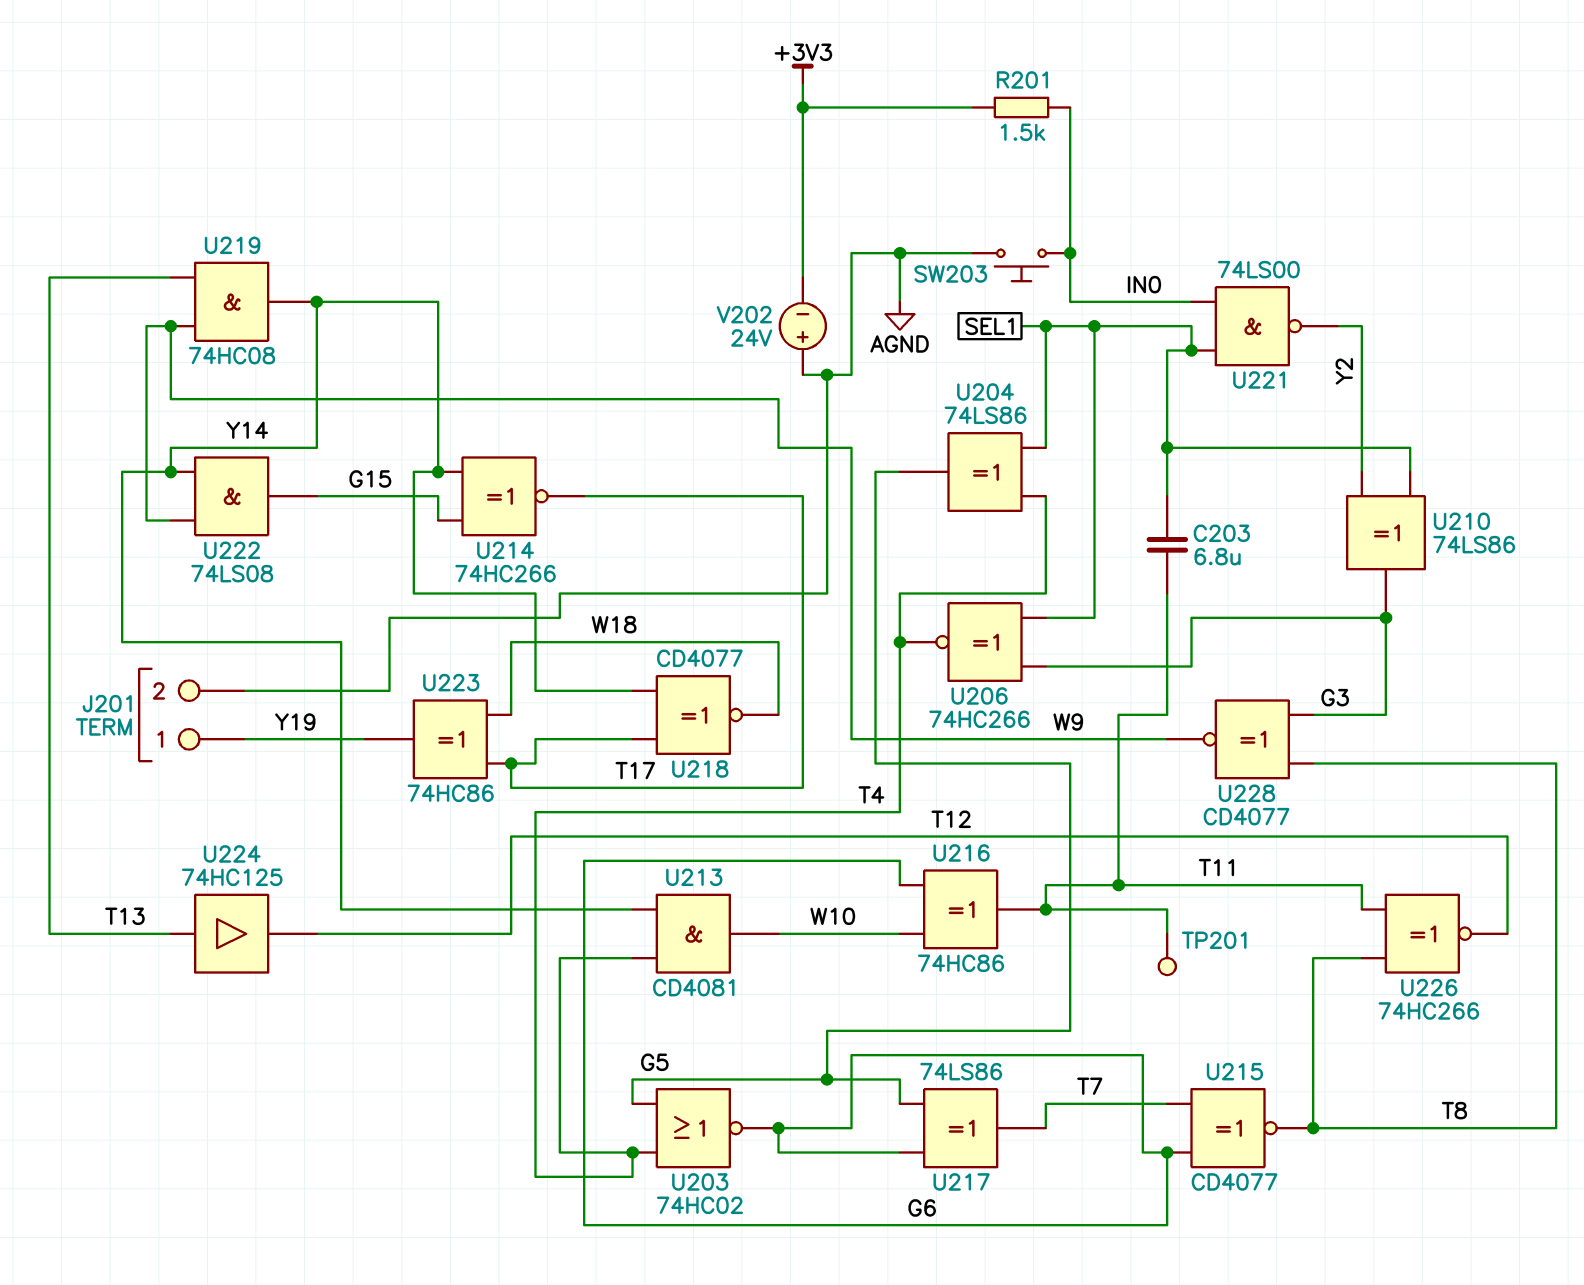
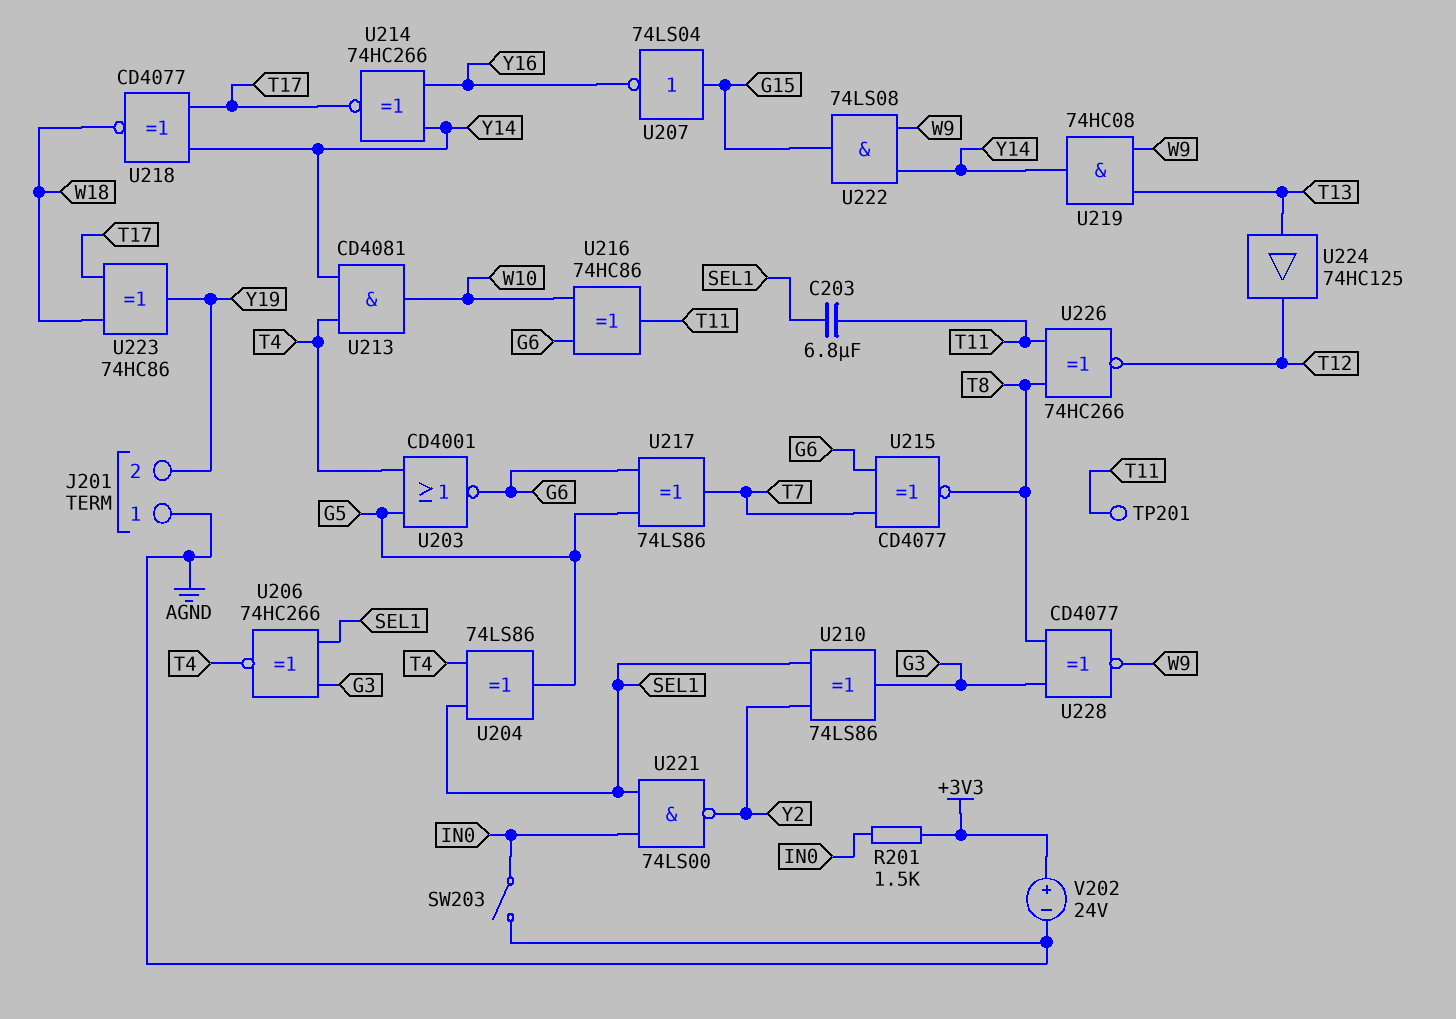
J201 pin 1: Y19 -> AGND
J201 pin 2: AGND -> Y19
SW203: button (AGND, IN0) -> switch (AGND, IN0)
U203: NOR 74HC02 (in G5, in T4, out G6) -> NOR CD4001 (in G5, in T4, out G6)
U207: none -> NOT 74LS04 (in G15, out Y16)
U214: XNOR 74HC266 (in G15, in Y14, out T17) -> XNOR 74HC266 (in Y14, in Y16, out T17)
V202: 24V (plus AGND, minus +3V3) -> 24V (plus +3V3, minus AGND)

